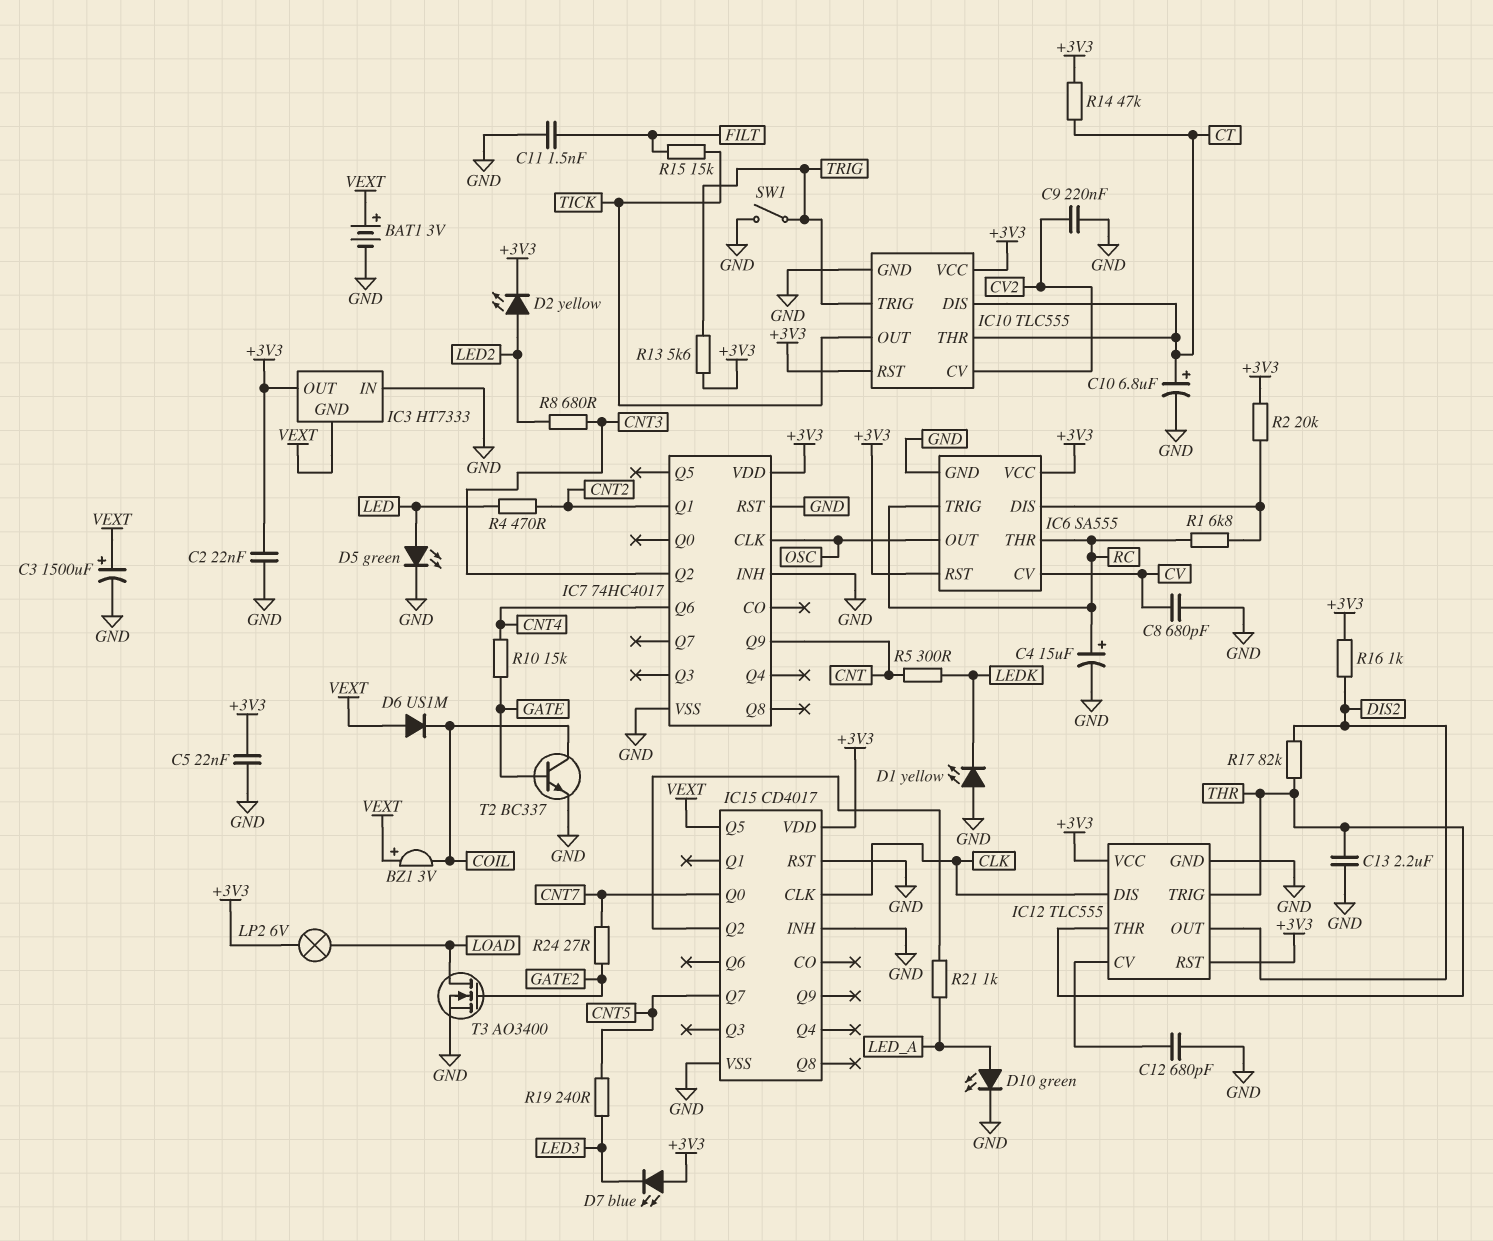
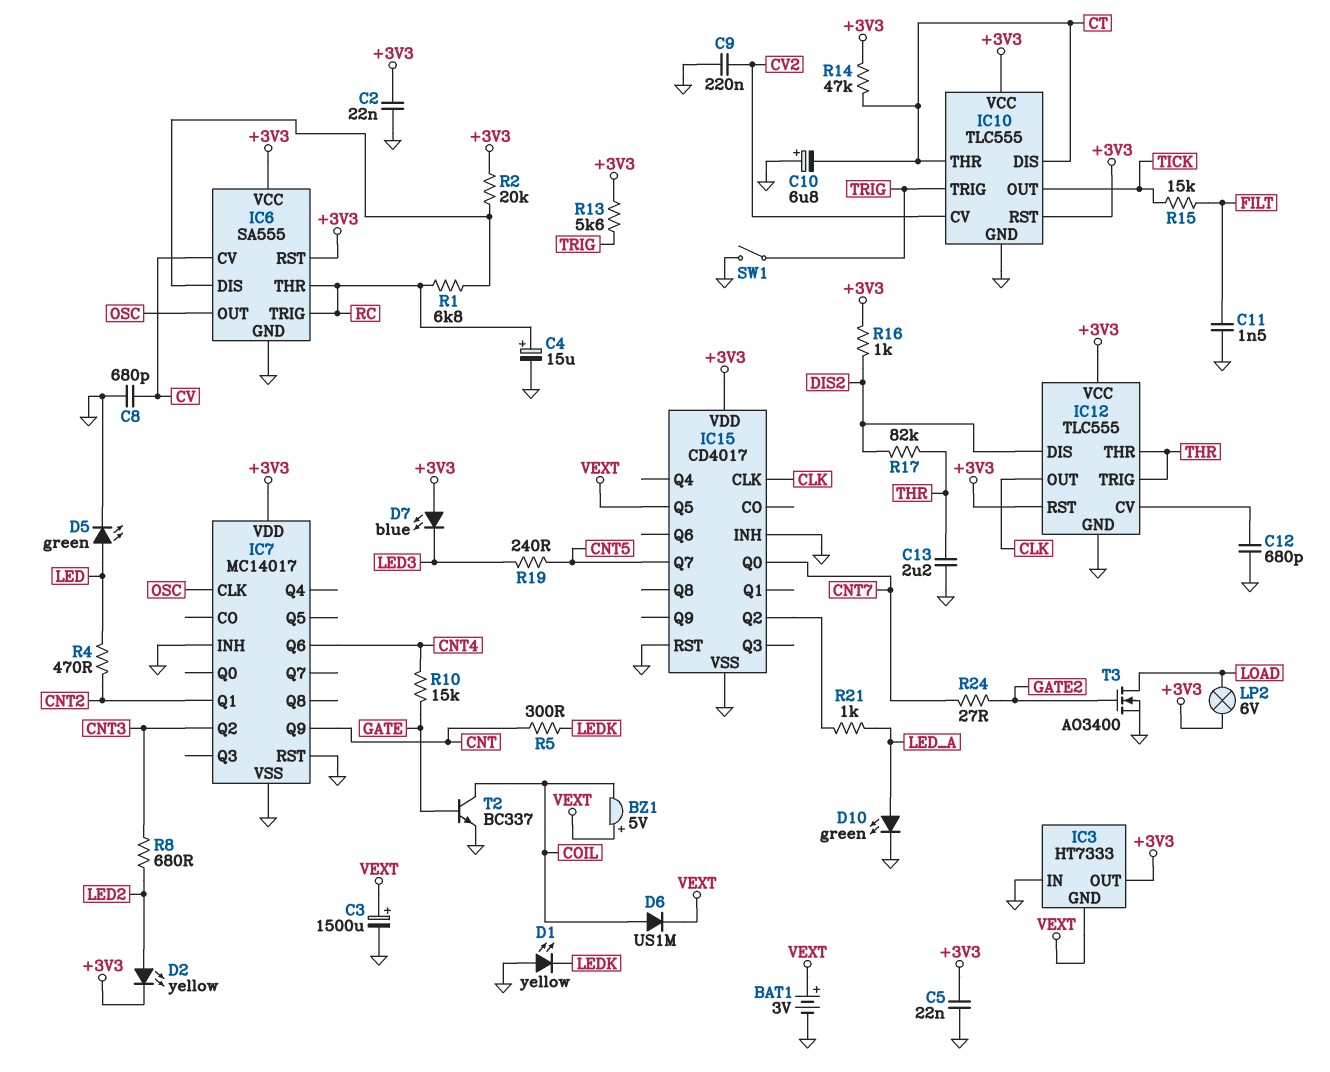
BZ1: buzzer 3V (plus VEXT, minus COIL) -> buzzer 5V (plus VEXT, minus COIL)
C10: 6.8uF (plus CT, minus GND) -> 6.8uF (plus GND, minus CT)
D6: diode US1M (A VEXT, K COIL) -> diode US1M (A COIL, K VEXT)
IC7: 74HC4017 -> MC14017
IC12 pin DIS: CLK -> DIS2
IC12 pin OUT: DIS2 -> CLK

